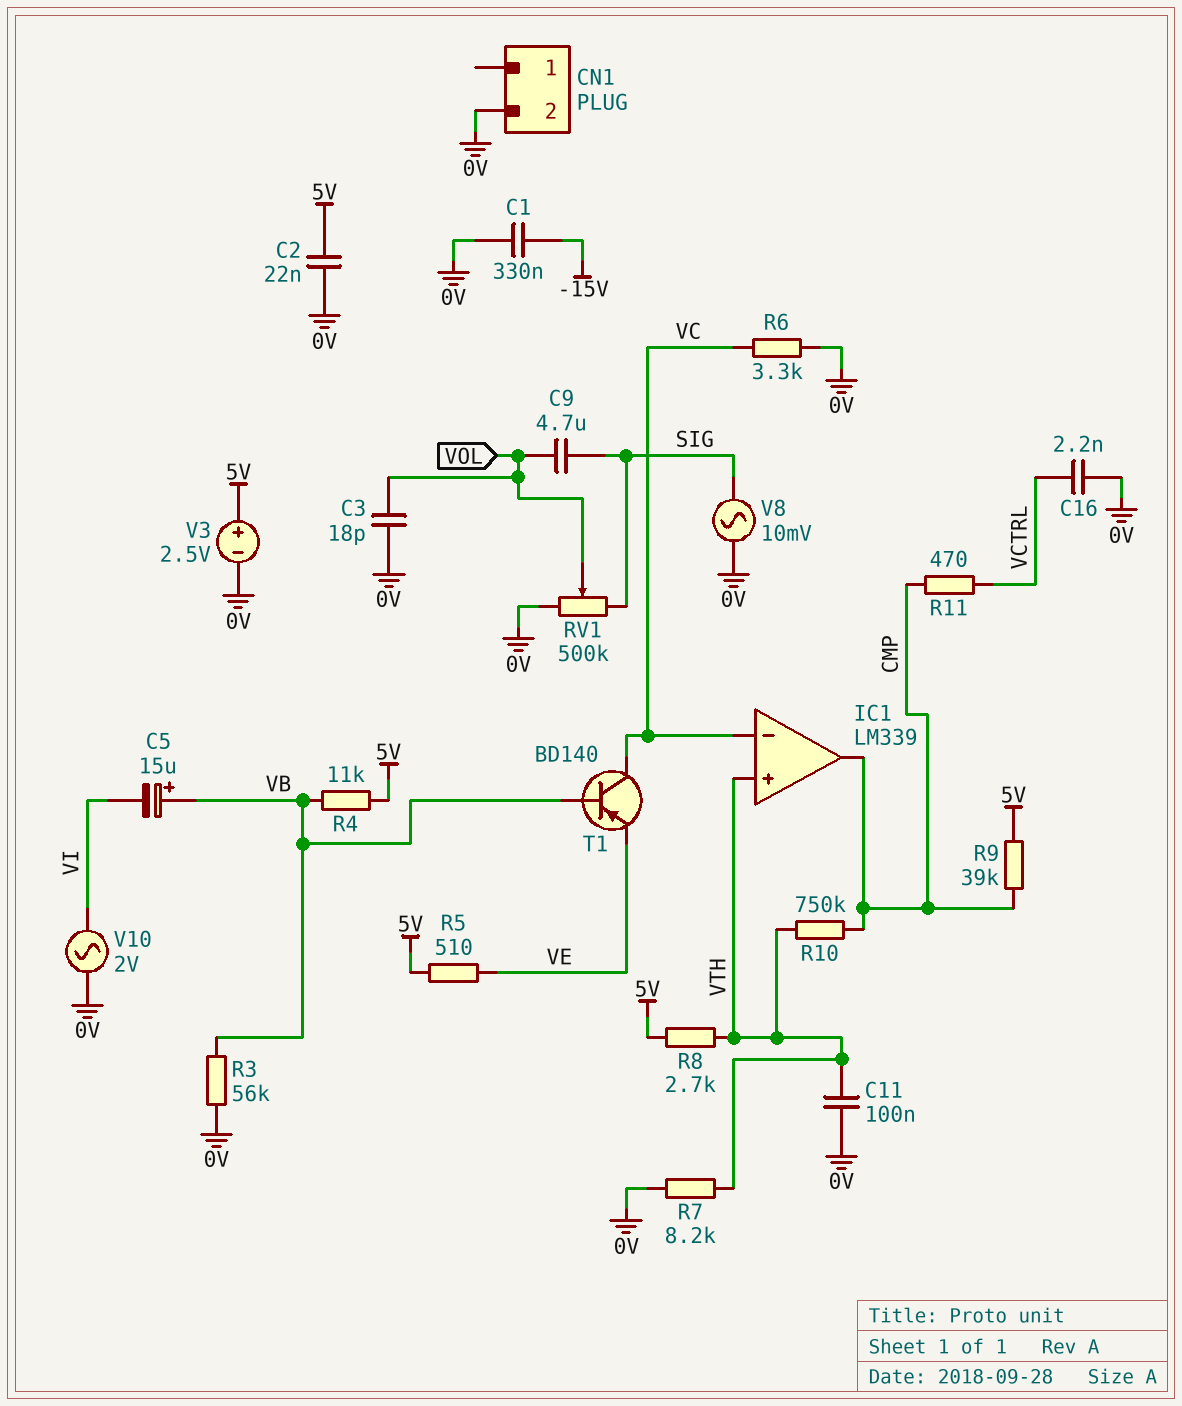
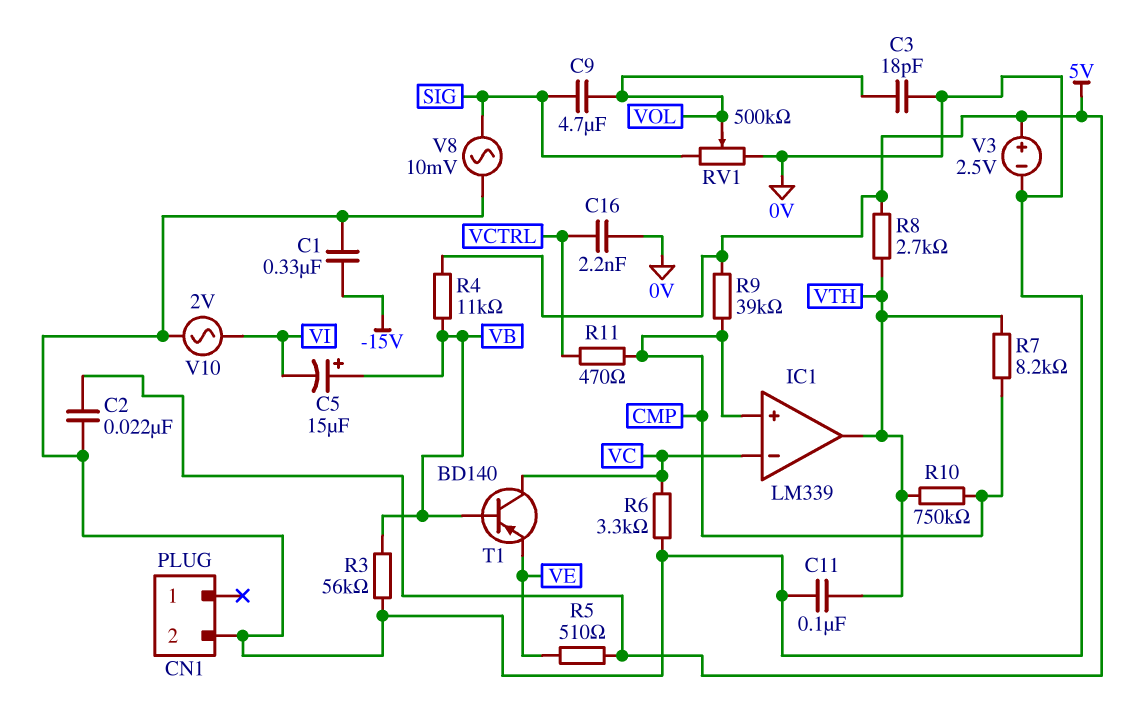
IC1 pin in+: VTH -> CMP
IC1 pin out: CMP -> VTH
R7: 8.2k (0V, VTH) -> 8.2k (CMP, VTH)

